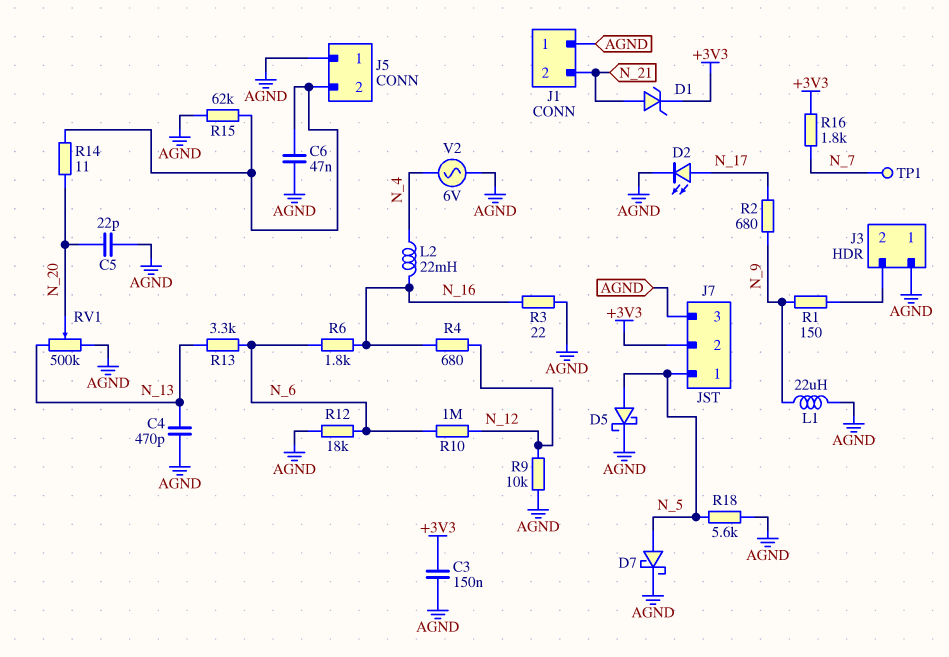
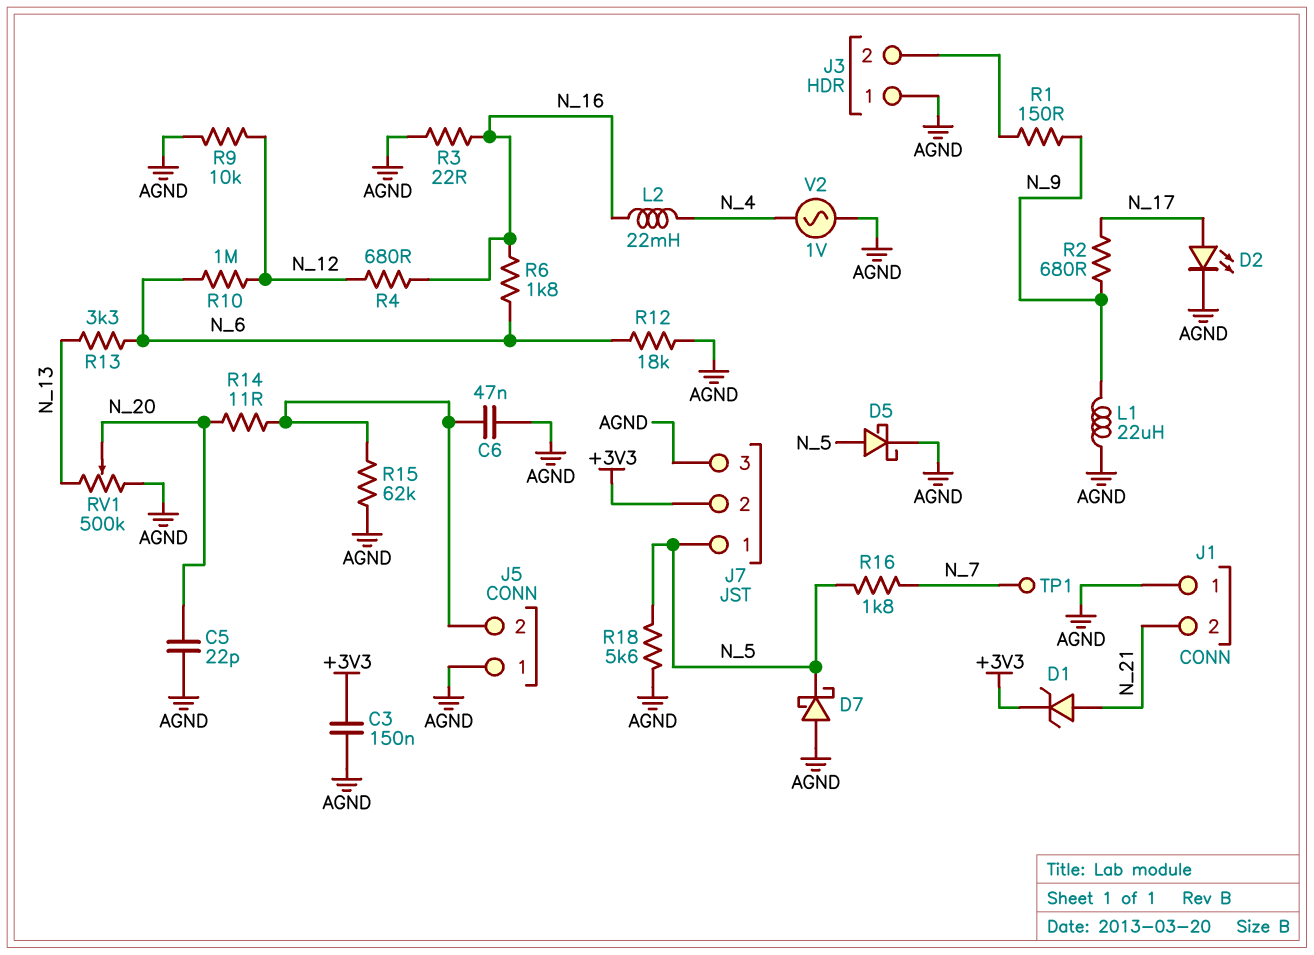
C4: 470pF (AGND, N_13) -> none
D7: schottky (A N_5, K AGND) -> schottky (A AGND, K N_5)
R16: 1.8k (+3V3, N_7) -> 1.8k (N_5, N_7)
V2: AC 6V (AGND, N_4) -> AC 1V (AGND, N_4)

